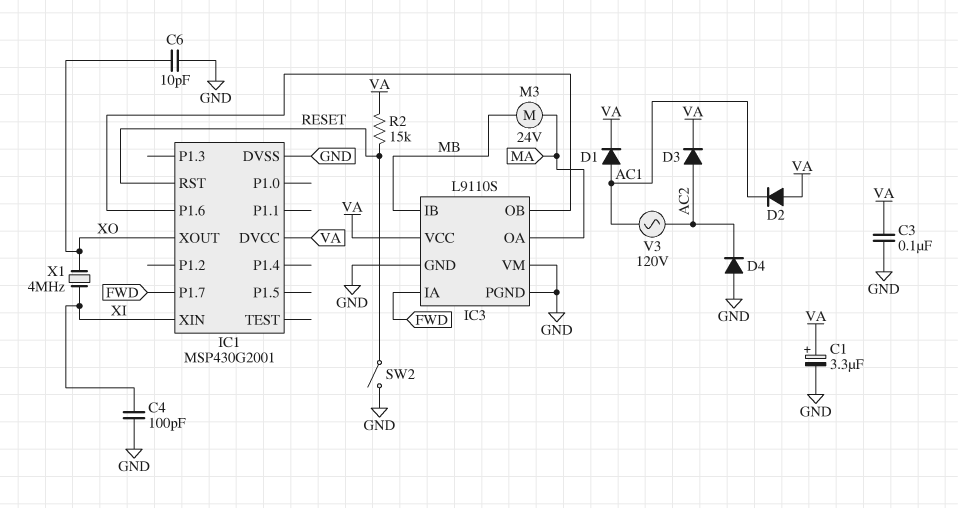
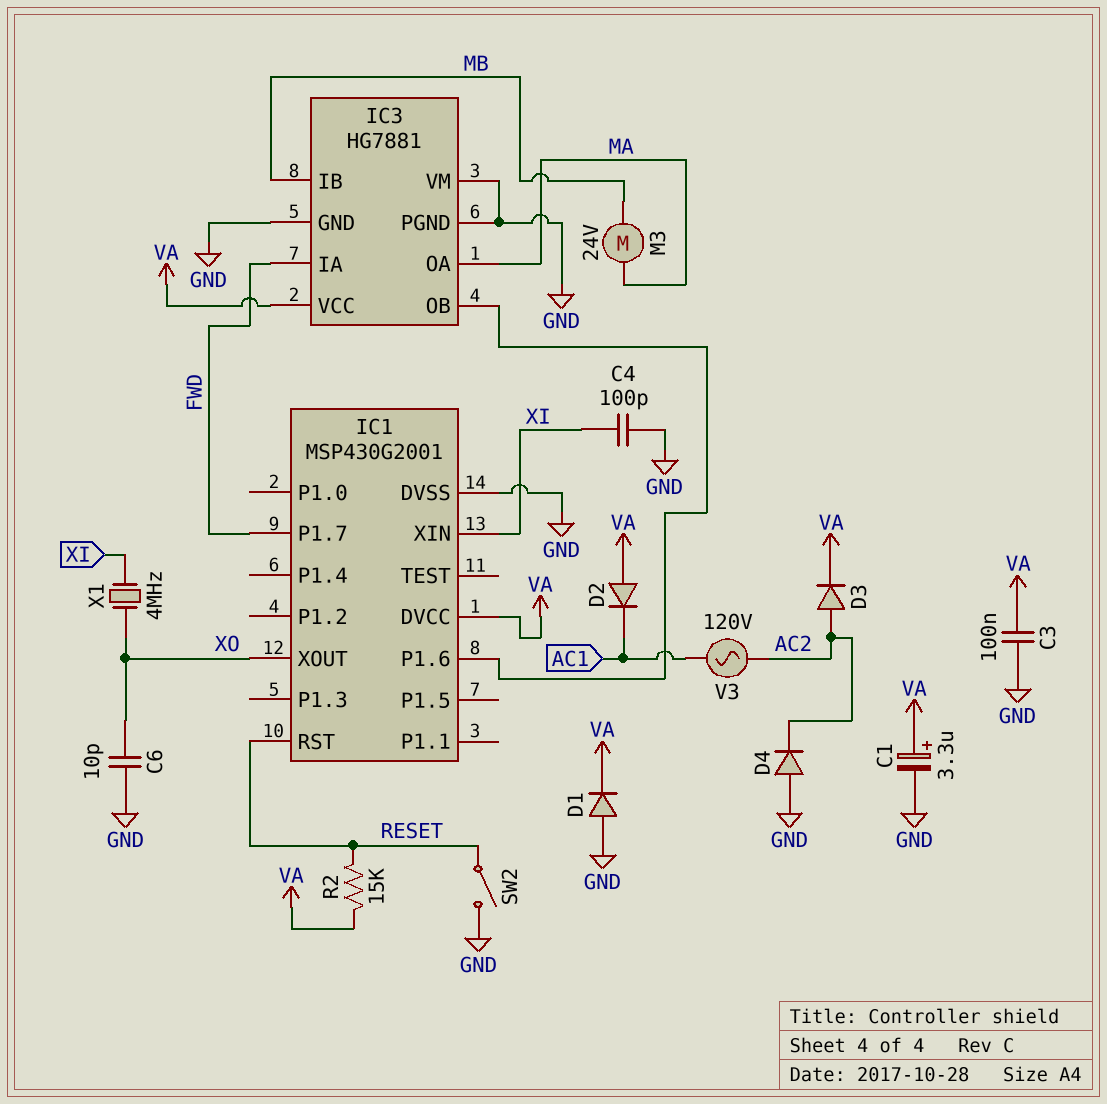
D1: diode (A AC1, K VA) -> diode (A GND, K VA)
IC3: L9110S -> HG7881

